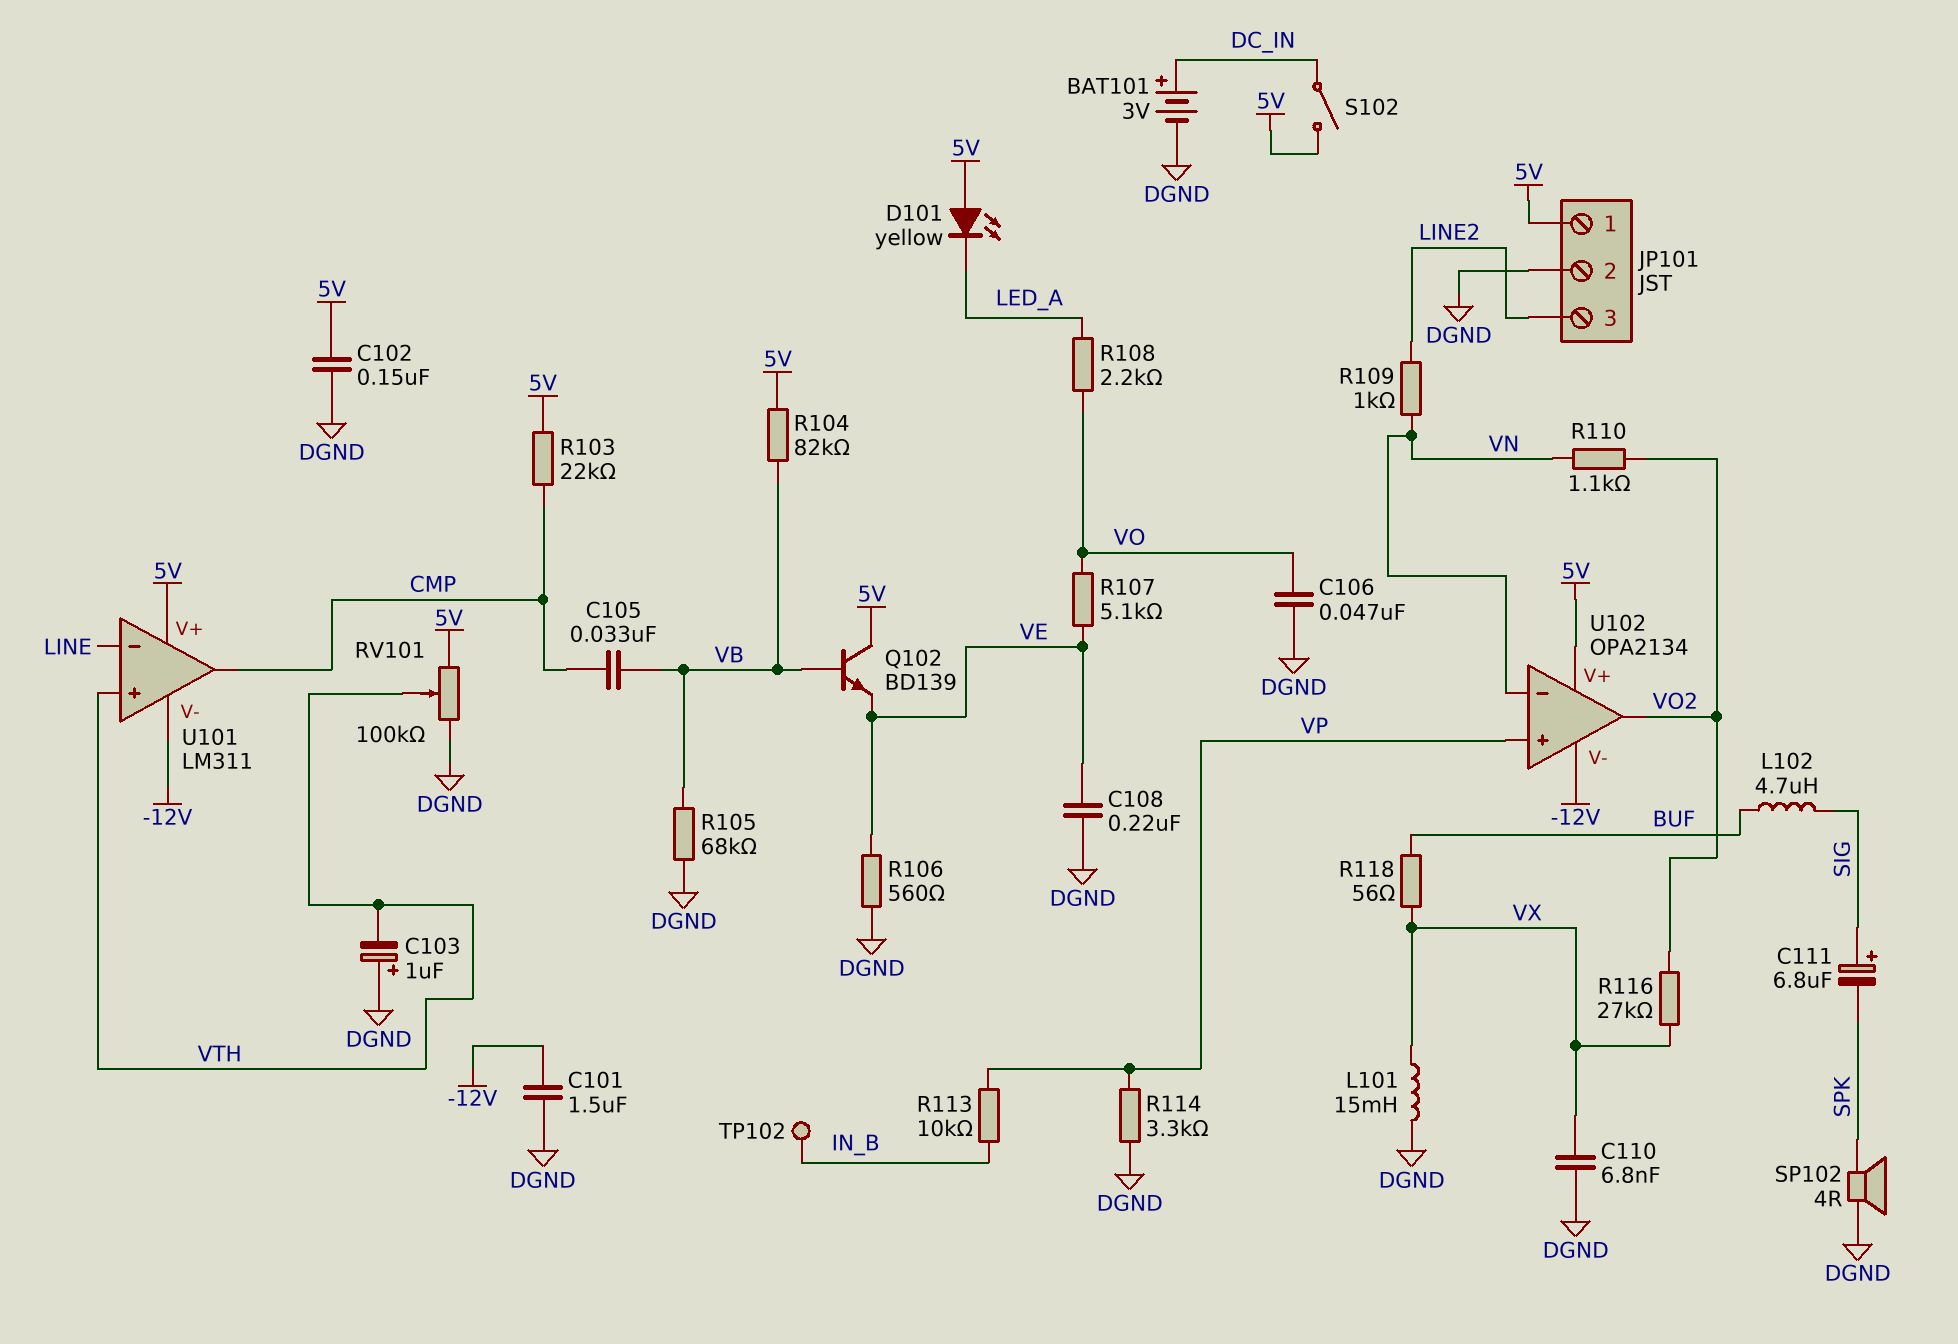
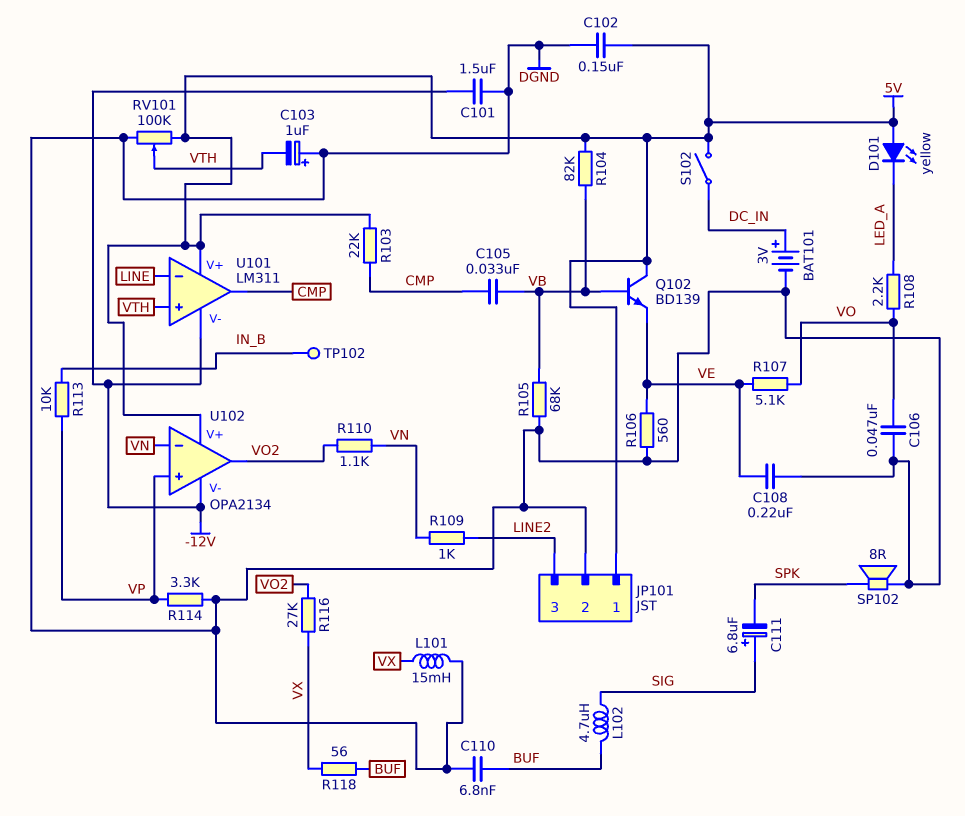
C110: 6.8nF (DGND, VX) -> 6.8nF (BUF, DGND)
SP102: speaker 4R (DGND, SPK) -> speaker 8R (DGND, SPK)

